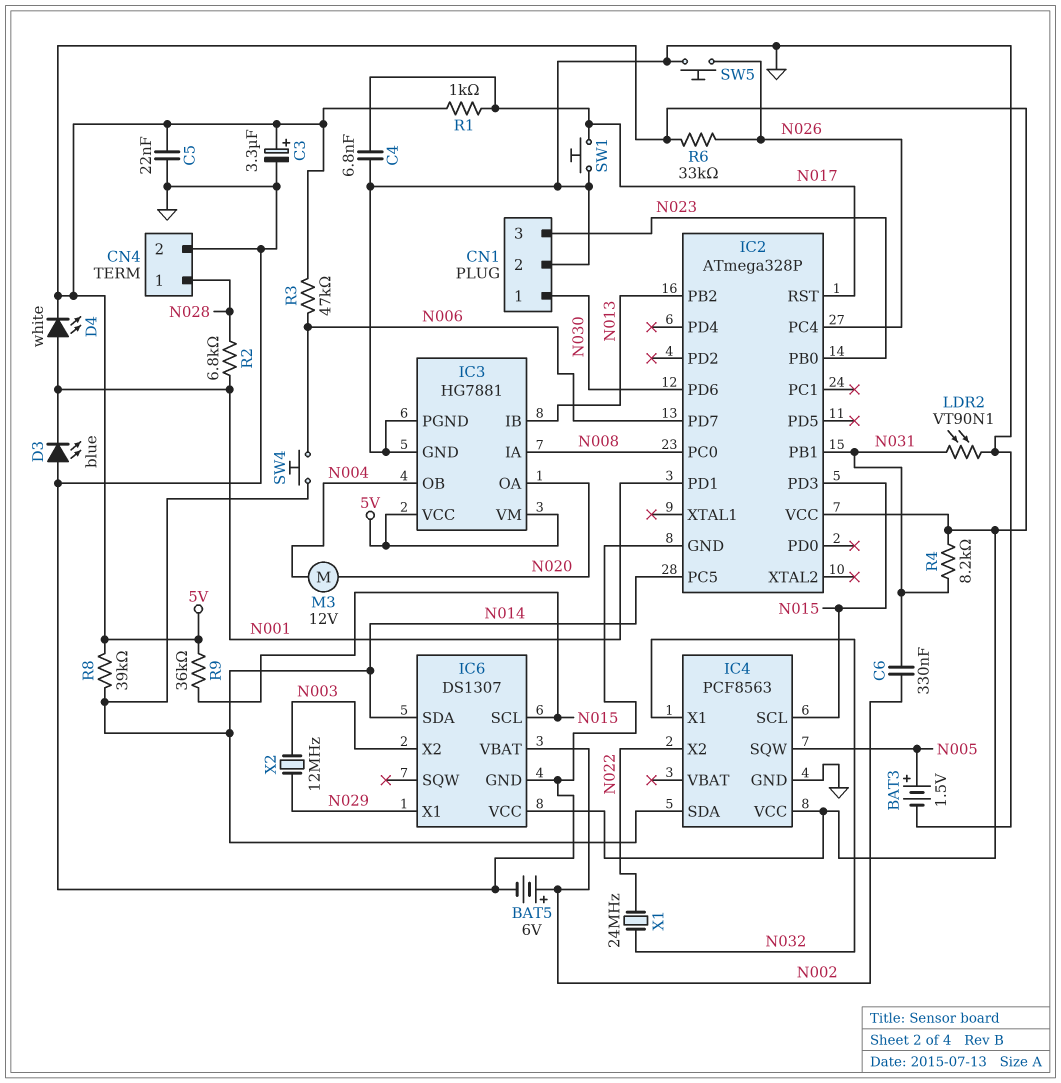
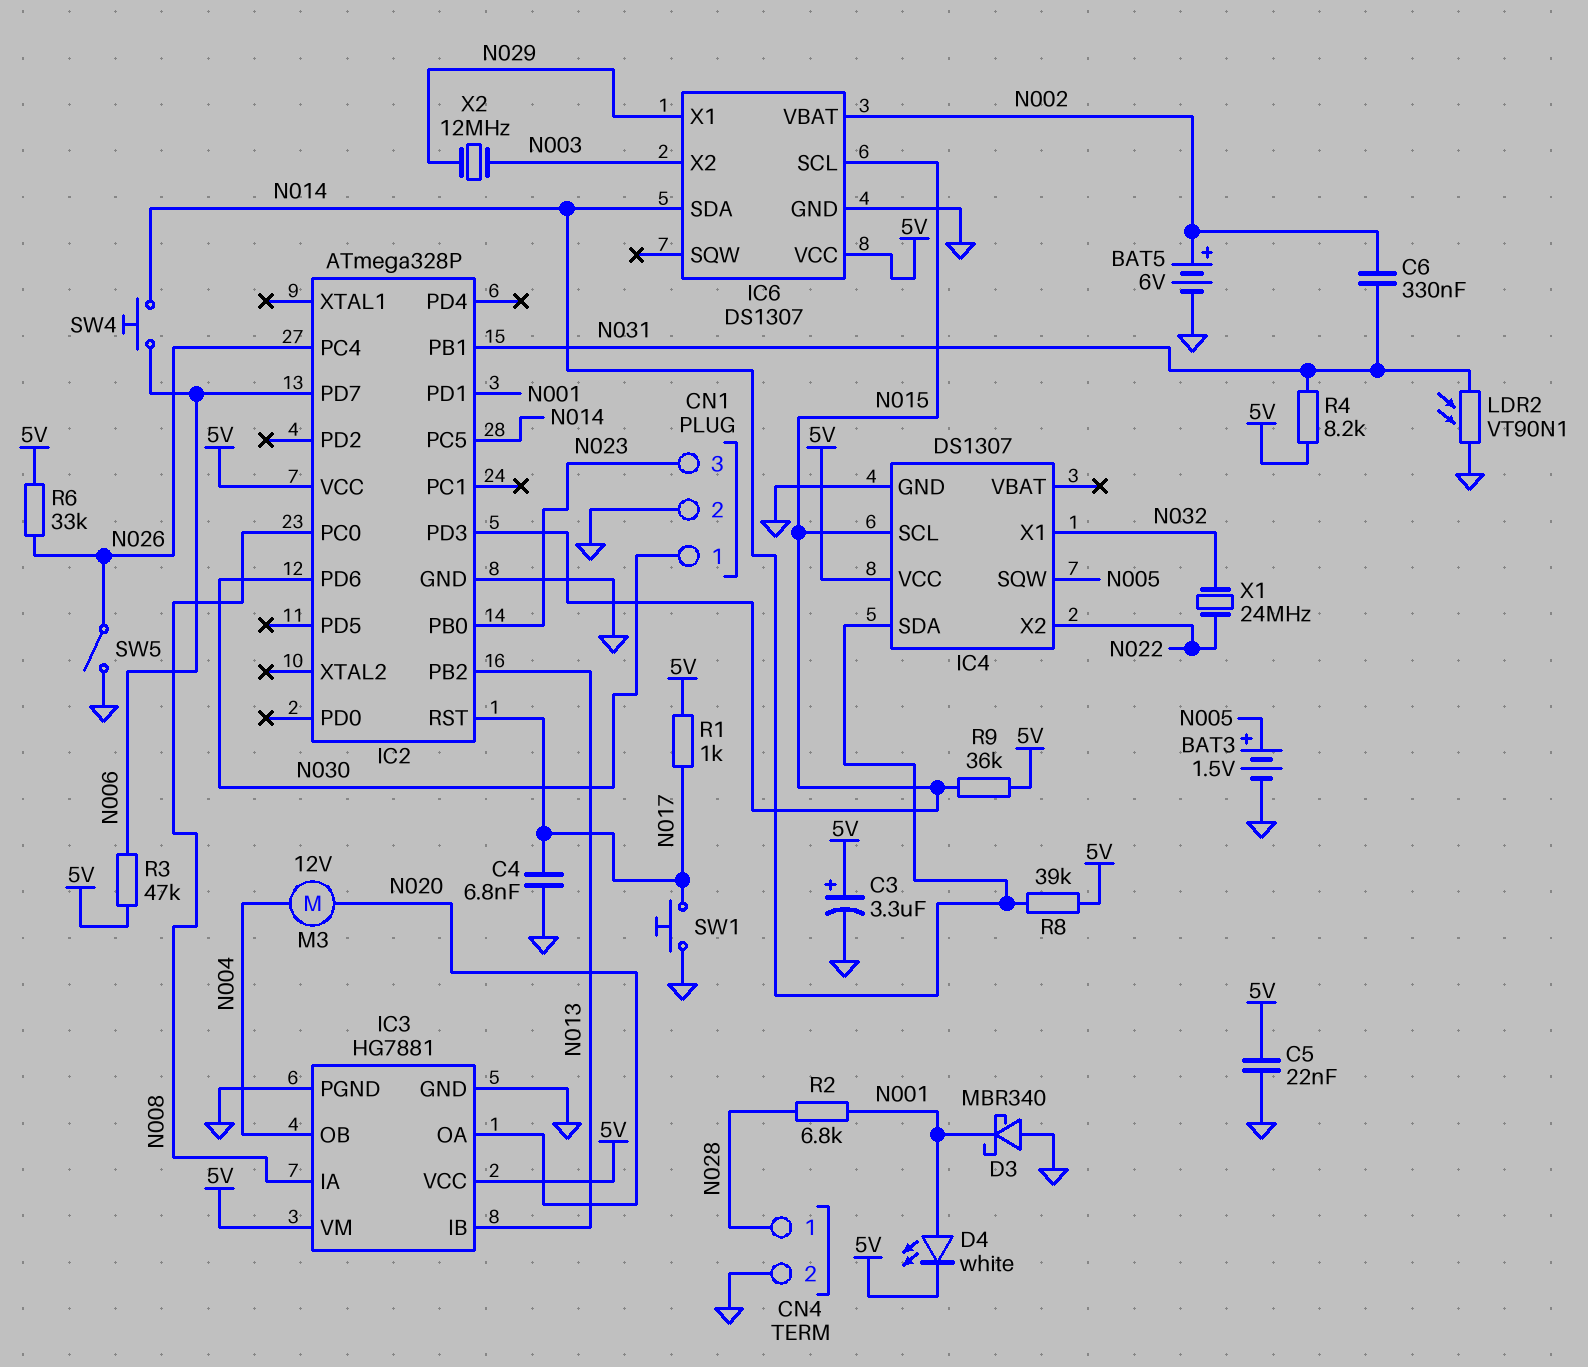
D3: LED blue (A GND, K N001) -> schottky MBR340 (A GND, K N001)
IC4: PCF8563 -> DS1307
SW5: button (GND, N026) -> switch (GND, N026)

